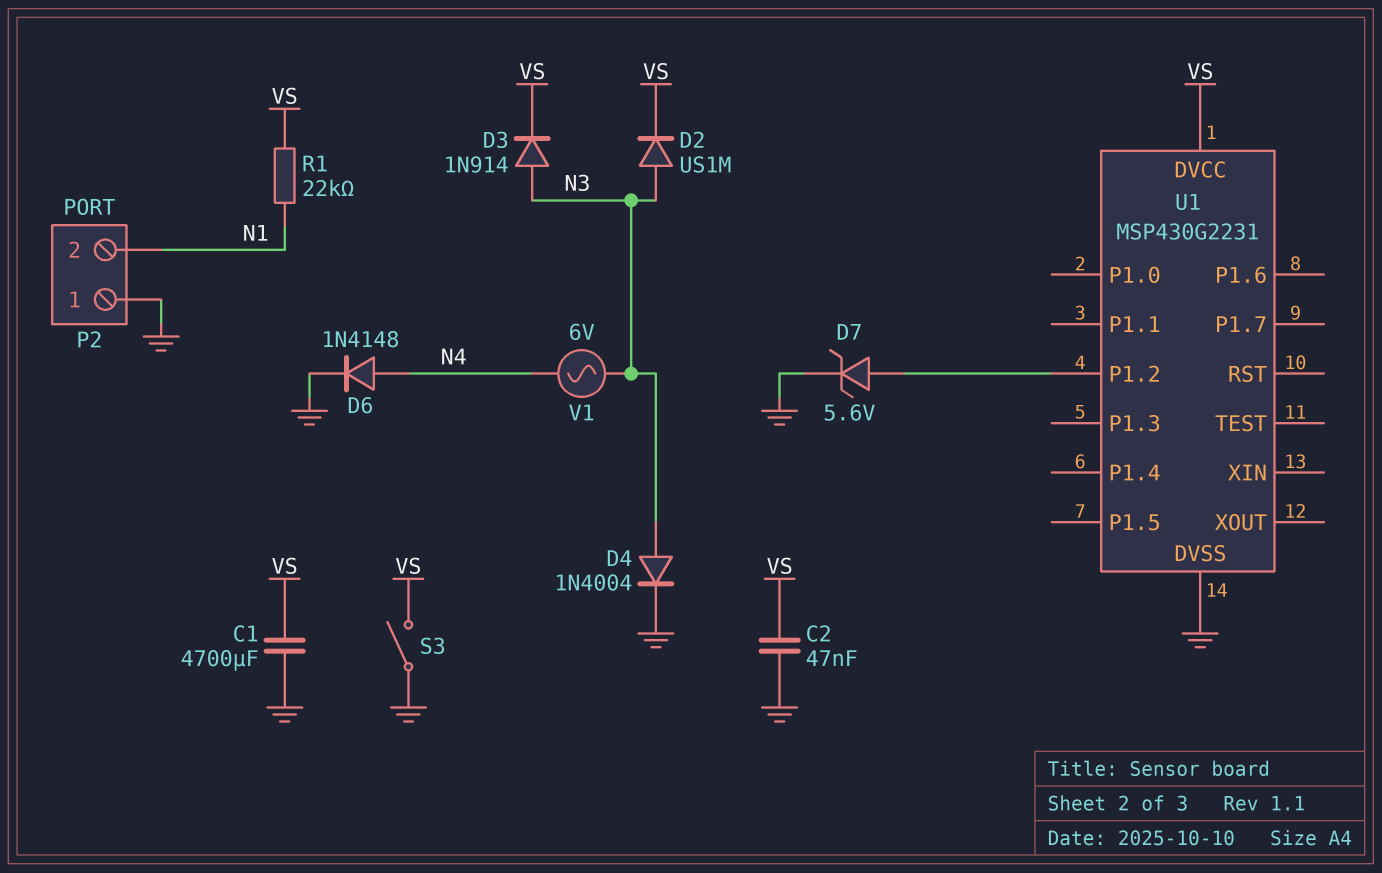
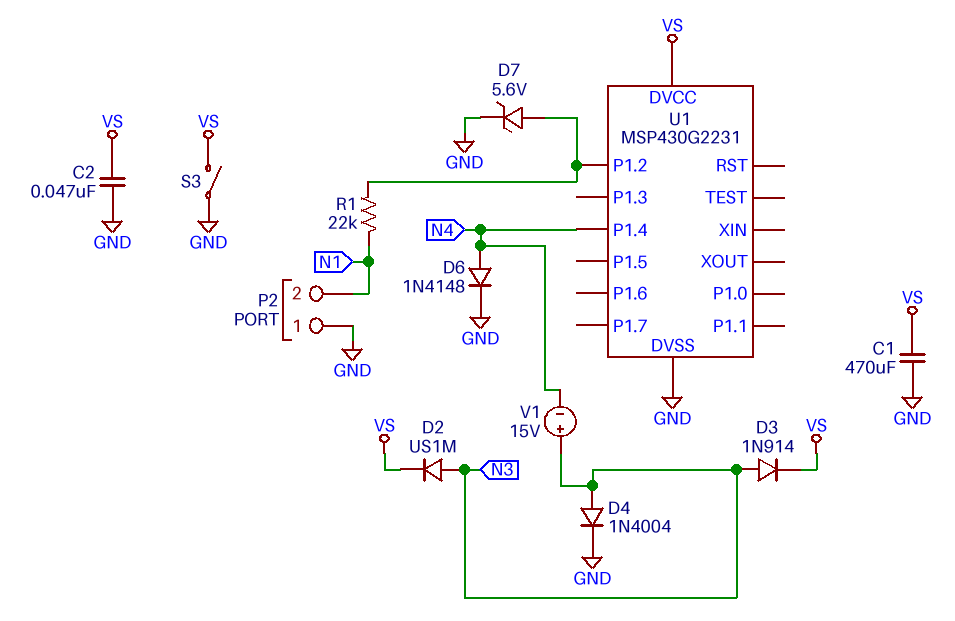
C1: 4700uF (GND, VS) -> 470uF (GND, VS)
R1: 22k (N1, VS) -> 22k (N1, U1/P1.2)
U1 pin P1.4: none -> N4
V1: AC 6V (N3, N4) -> 15V (plus N3, minus N4)

